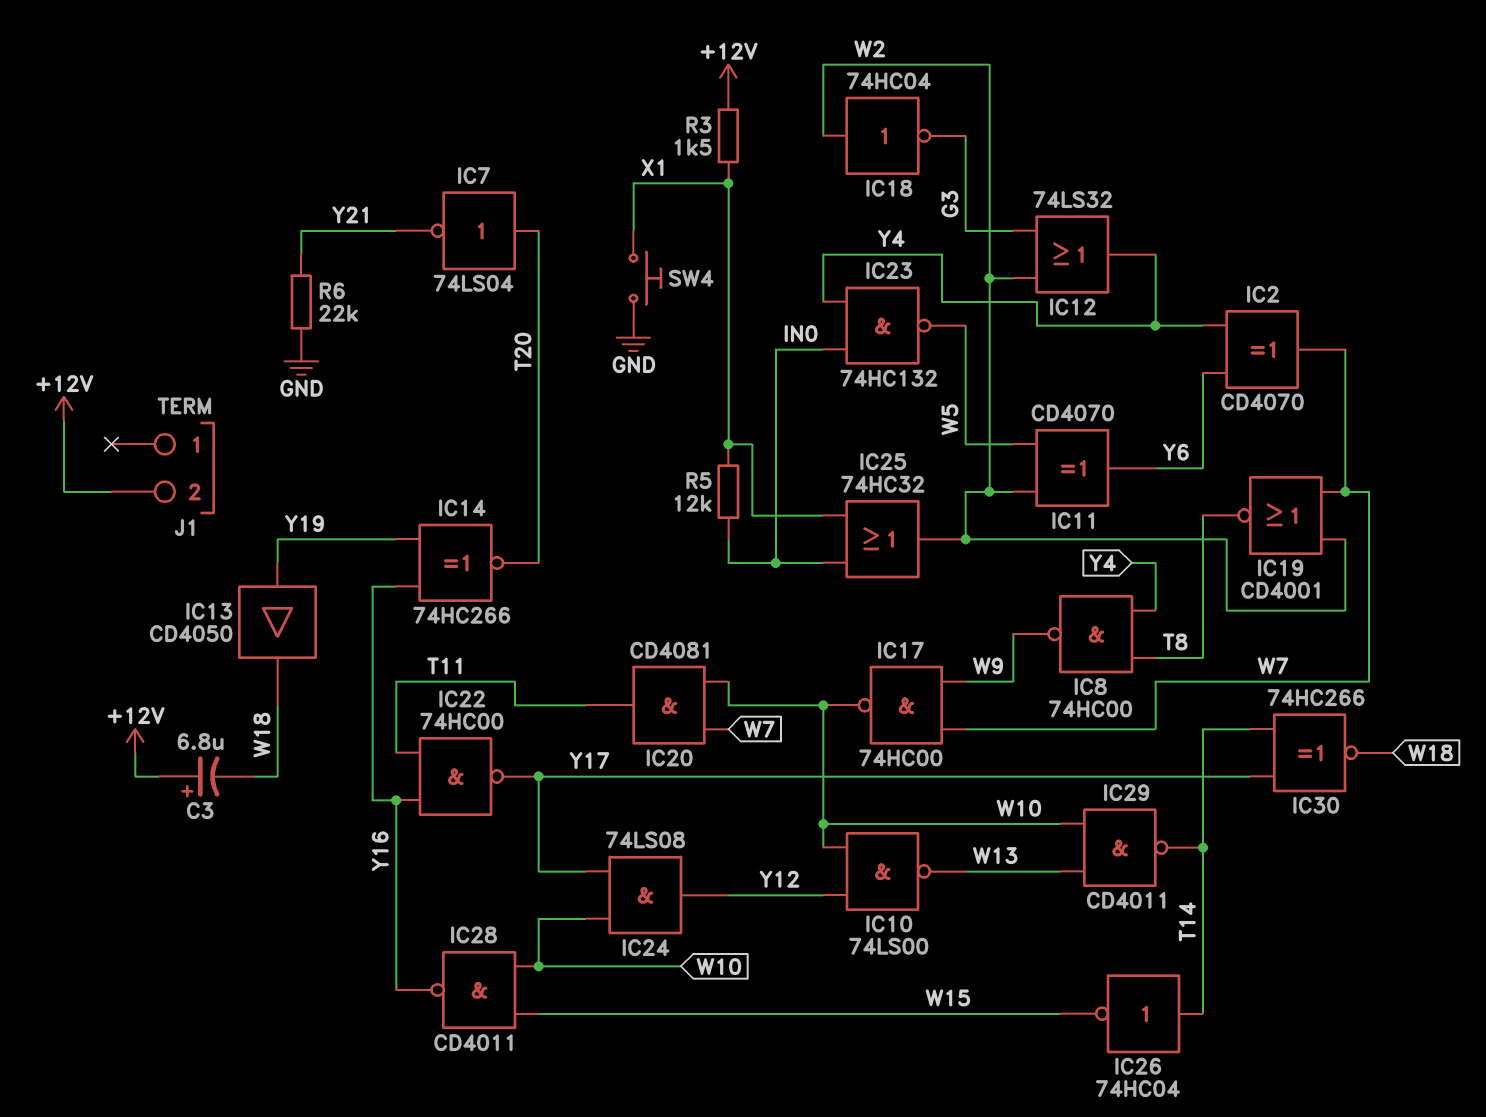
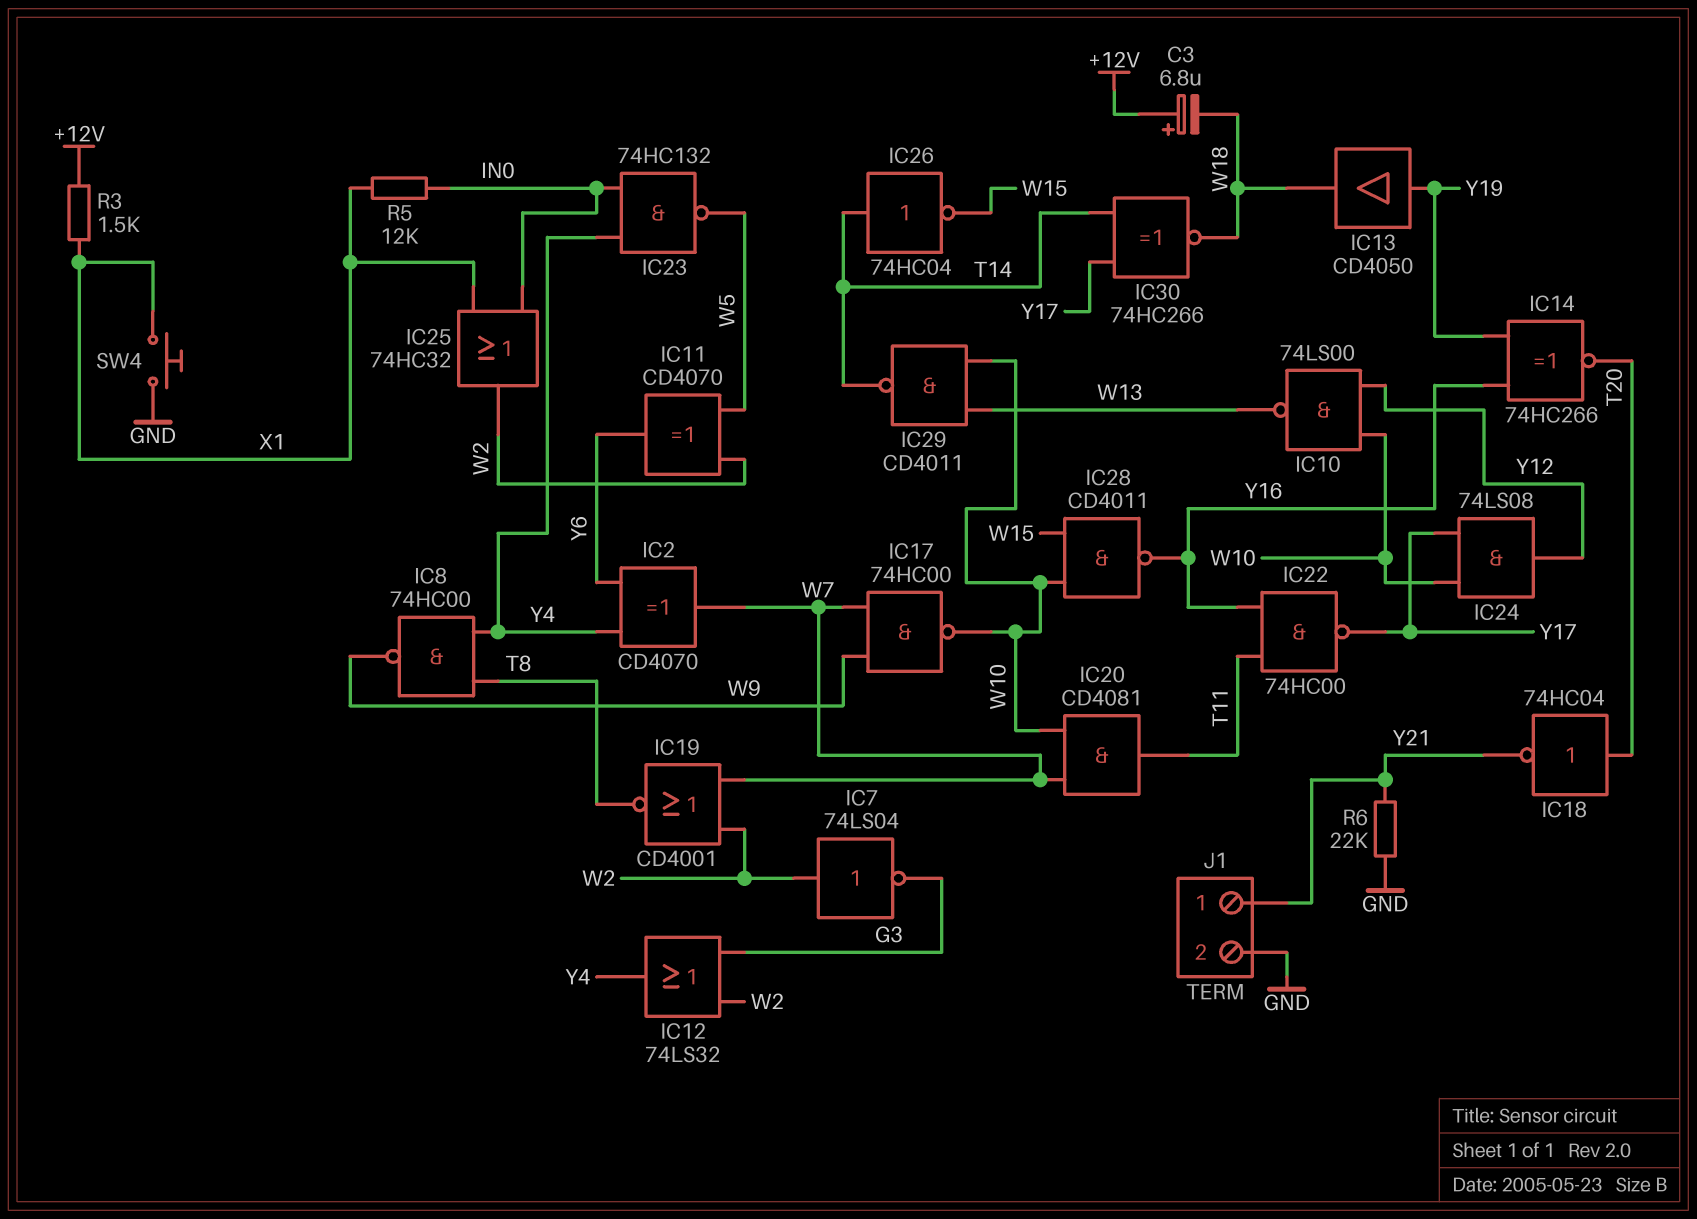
IC7: NOT 74LS04 (in T20, out Y21) -> NOT 74LS04 (in W2, out G3)
IC18: NOT 74HC04 (in W2, out G3) -> NOT 74HC04 (in T20, out Y21)
J1 pin 1: none -> Y21
J1 pin 2: +12V -> GND

